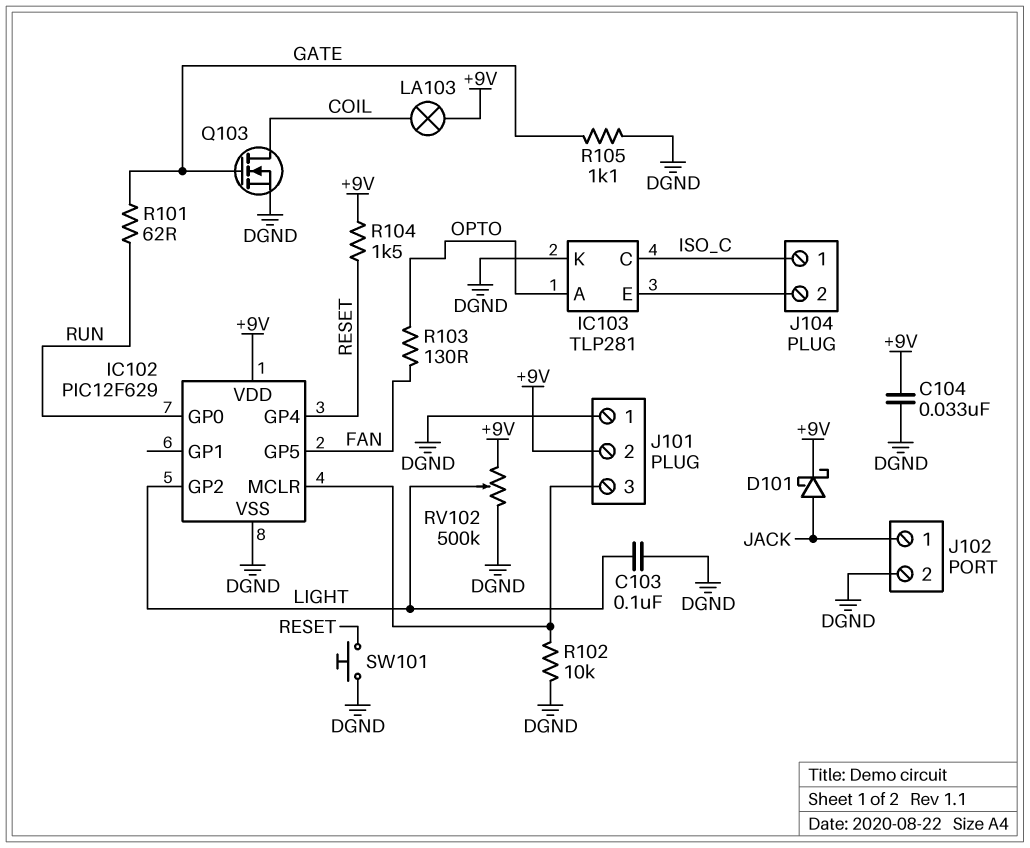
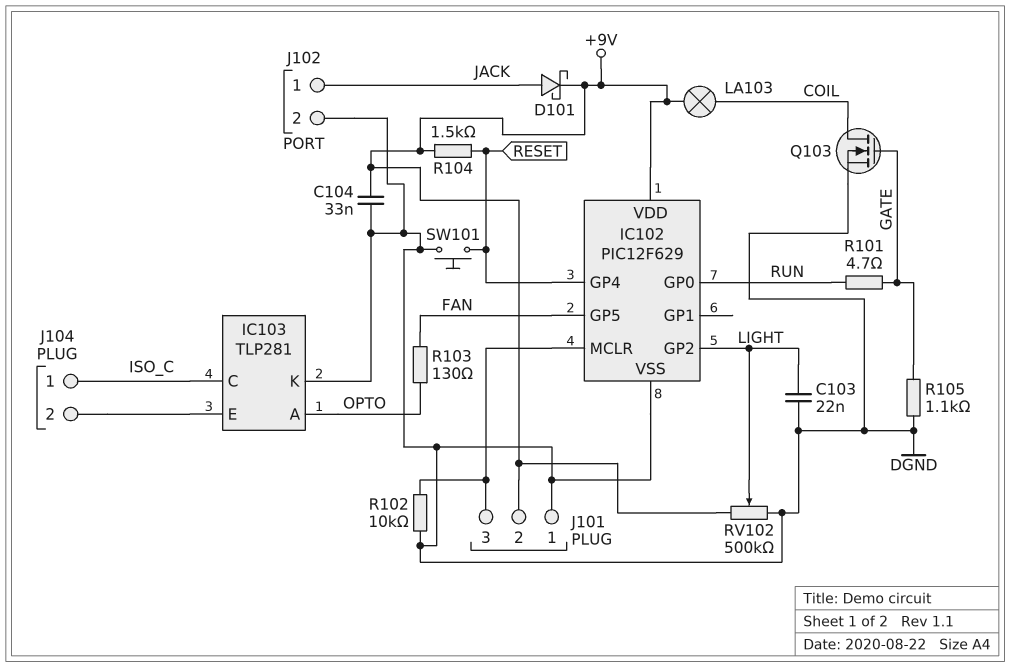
C103: 100nF (DGND, LIGHT) -> 22nF (DGND, LIGHT)
R101: 62 (GATE, RUN) -> 4.7 (GATE, RUN)

